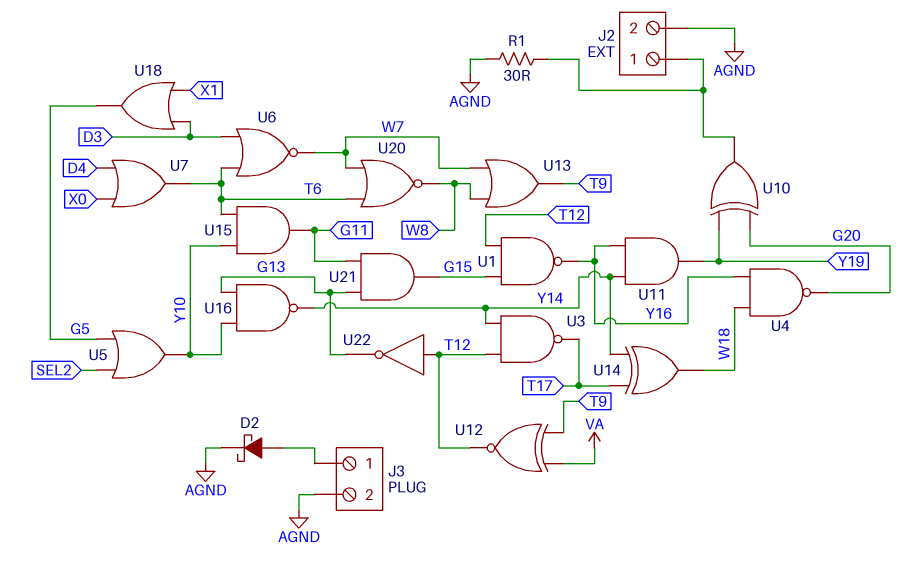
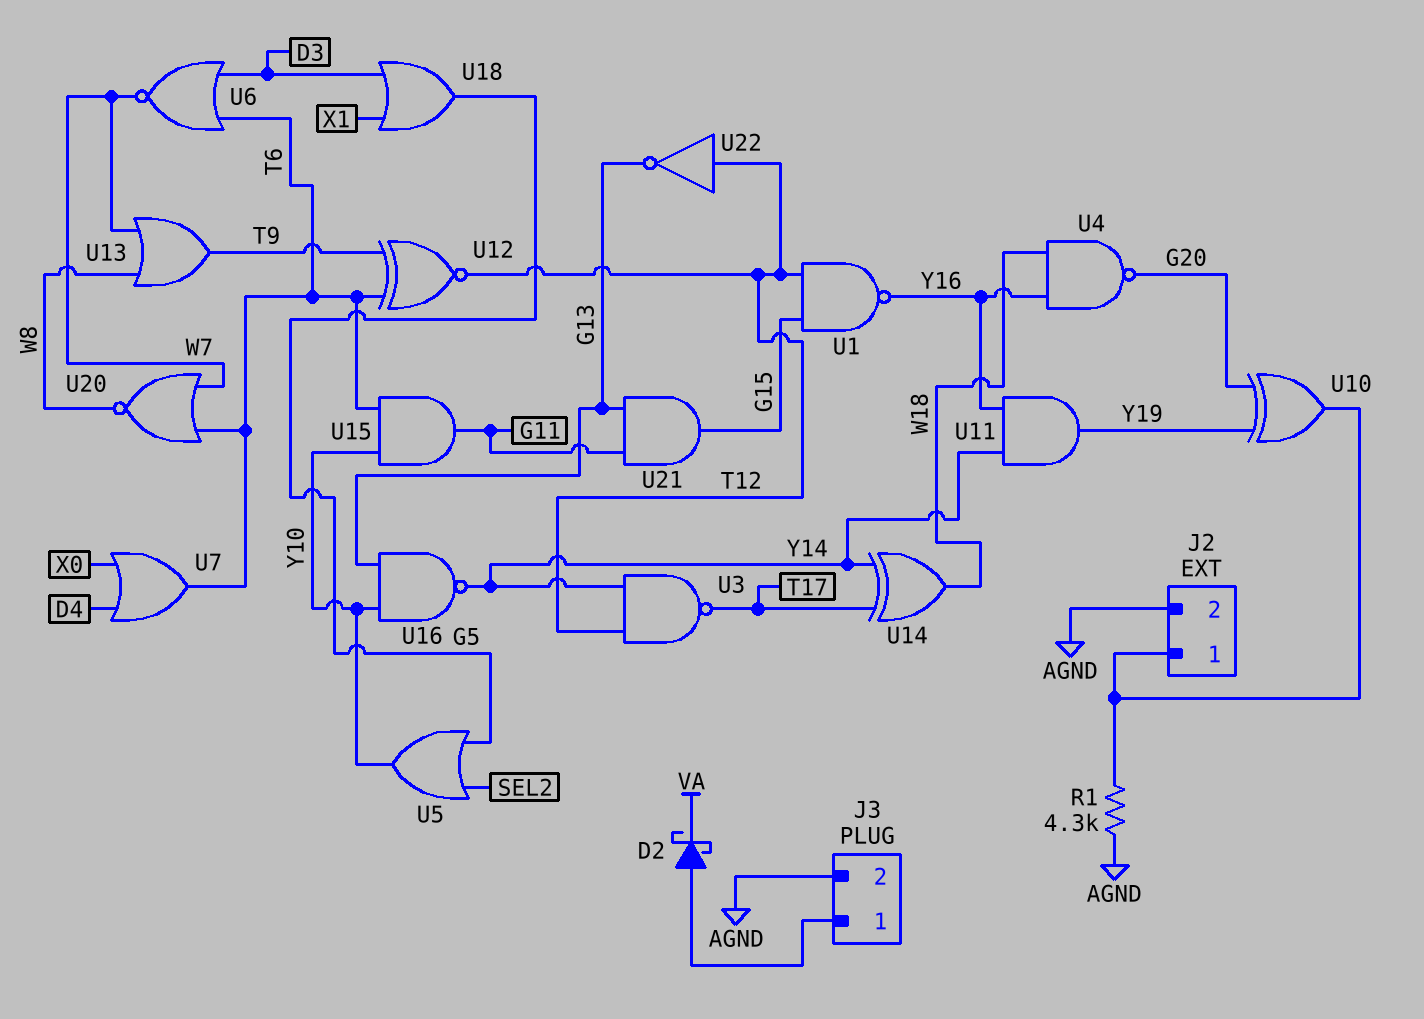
D2: schottky (A J3/1, K AGND) -> schottky (A J3/1, K VA)
R1: 30 (AGND, J2/1) -> 4.3k (AGND, J2/1)
U12: XNOR (in T9, in VA, out T12) -> XNOR (in T6, in T9, out T12)

